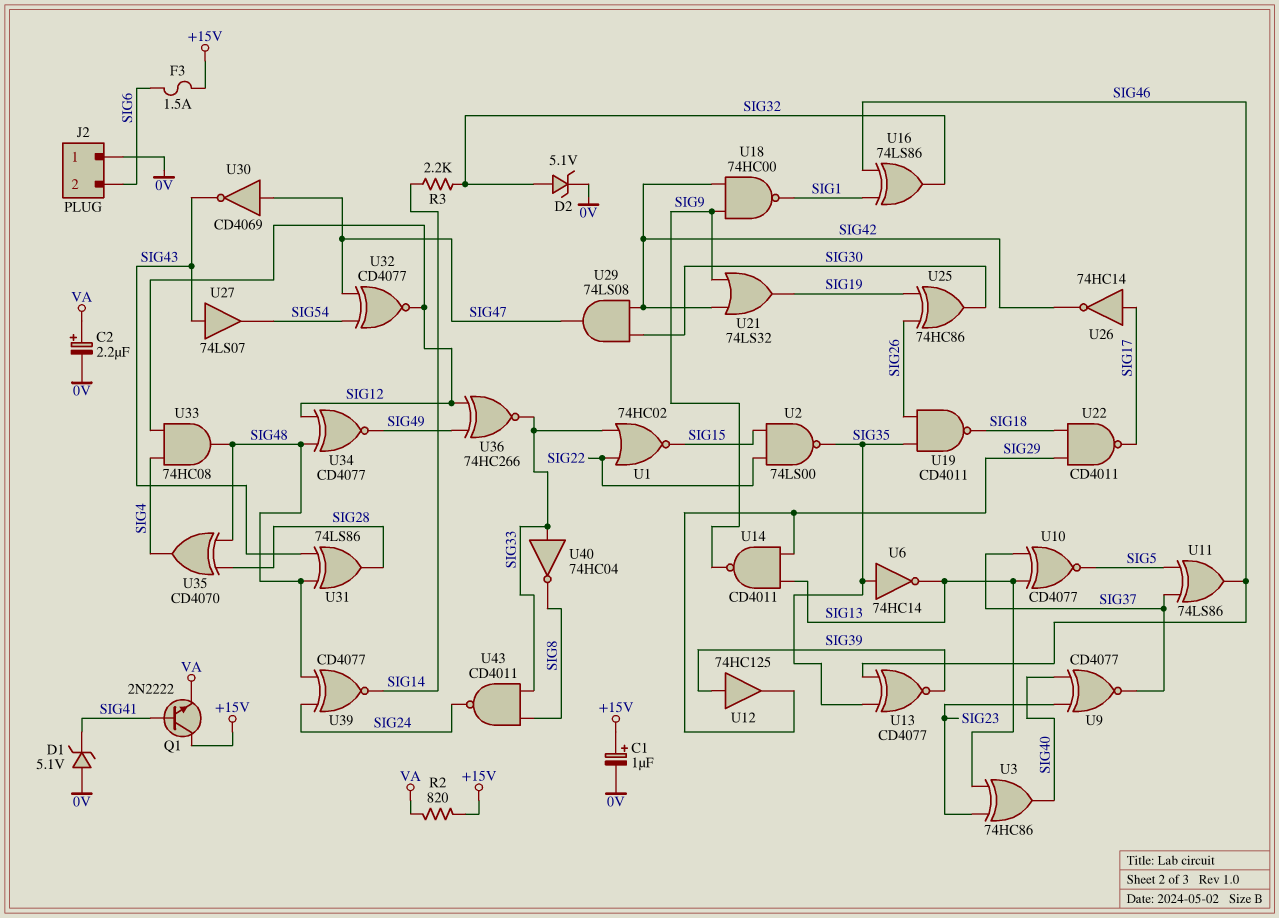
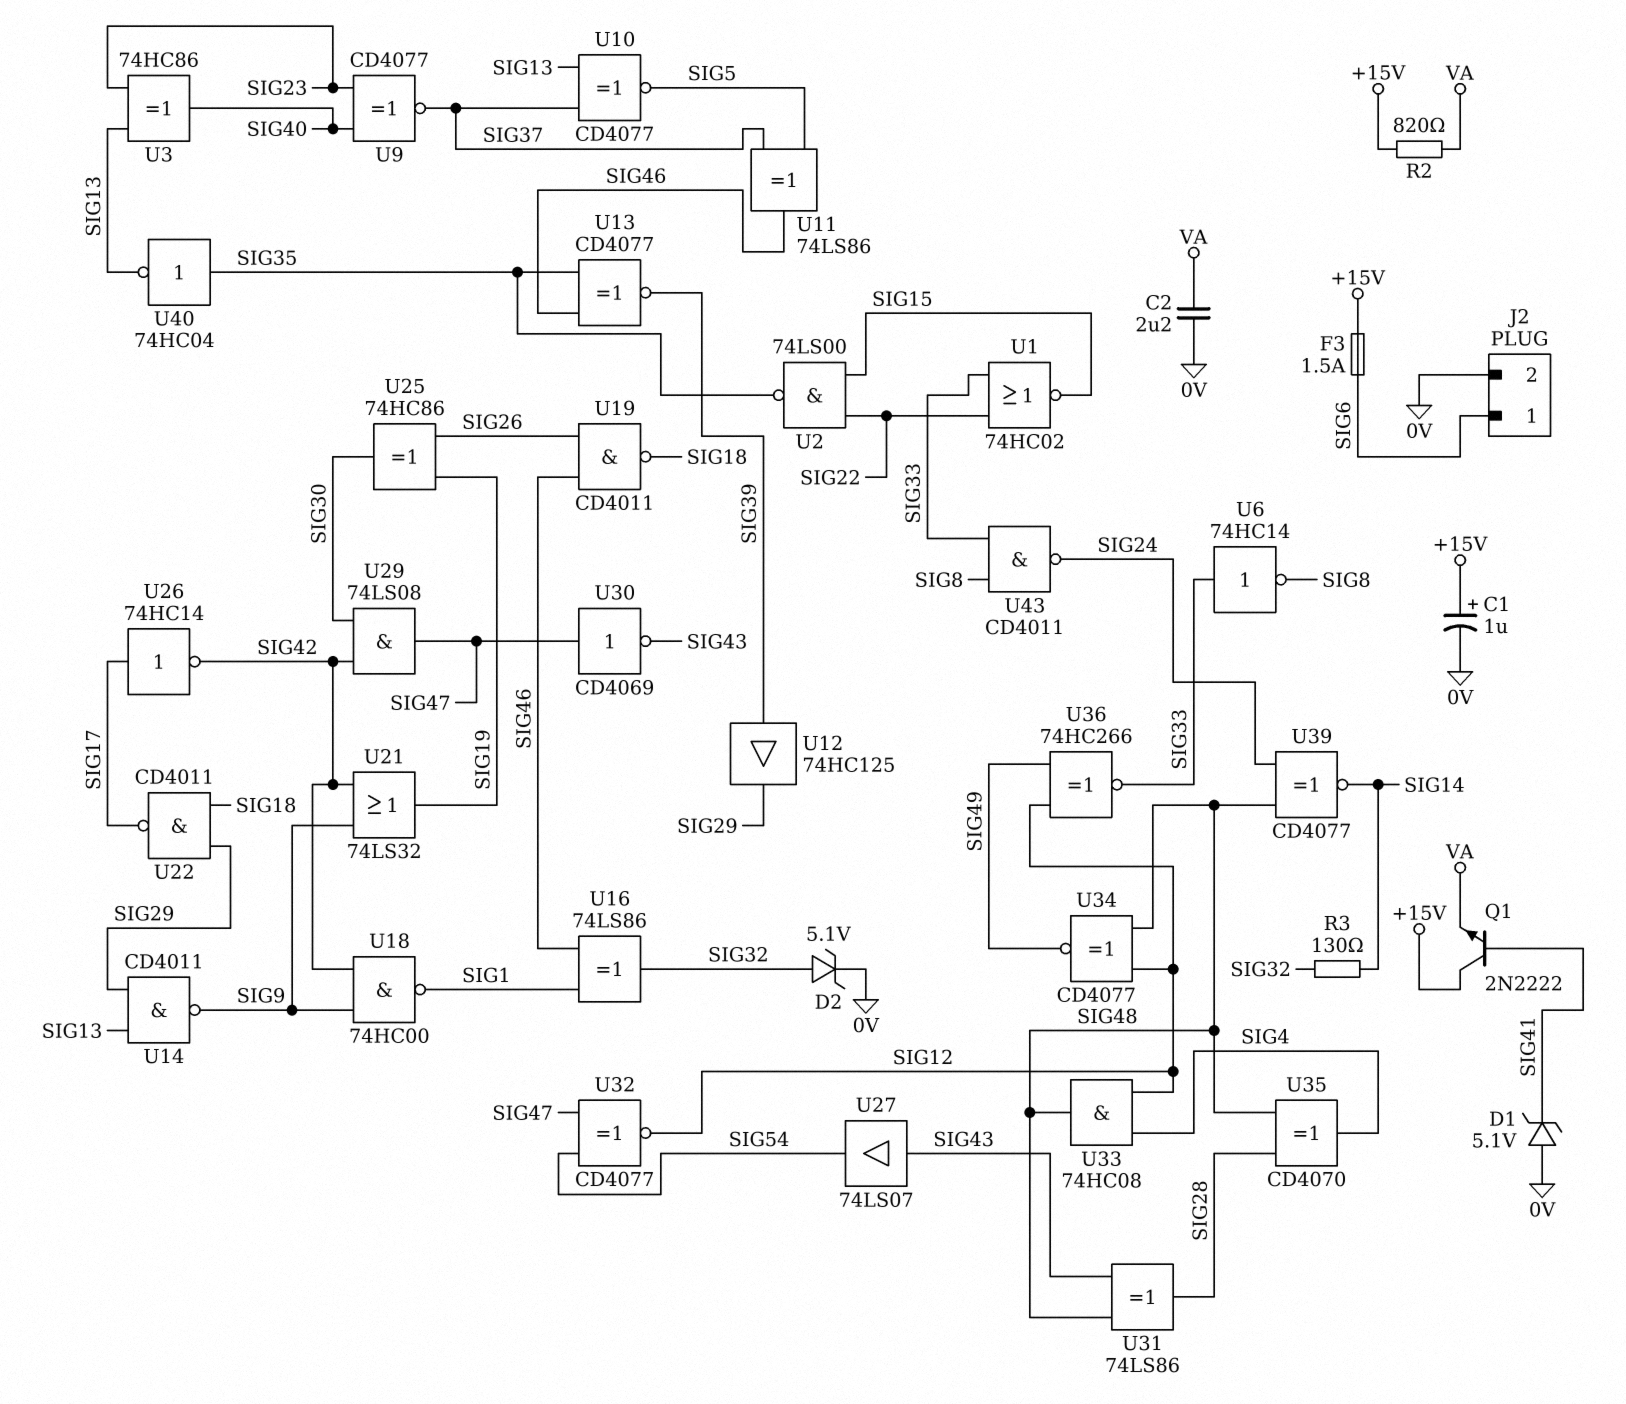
C2: 2.2uF (plus VA, minus 0V) -> 2.2uF (0V, VA)
J2 pin 1: 0V -> SIG6
J2 pin 2: SIG6 -> 0V
R3: 2.2k (SIG14, SIG32) -> 130 (SIG14, SIG32)
U6: NOT 74HC14 (in SIG35, out SIG13) -> NOT 74HC14 (in SIG33, out SIG8)
U19: NAND CD4011 (in SIG26, in SIG35, out SIG18) -> NAND CD4011 (in SIG26, in SIG46, out SIG18)
U40: NOT 74HC04 (in SIG33, out SIG8) -> NOT 74HC04 (in SIG35, out SIG13)

